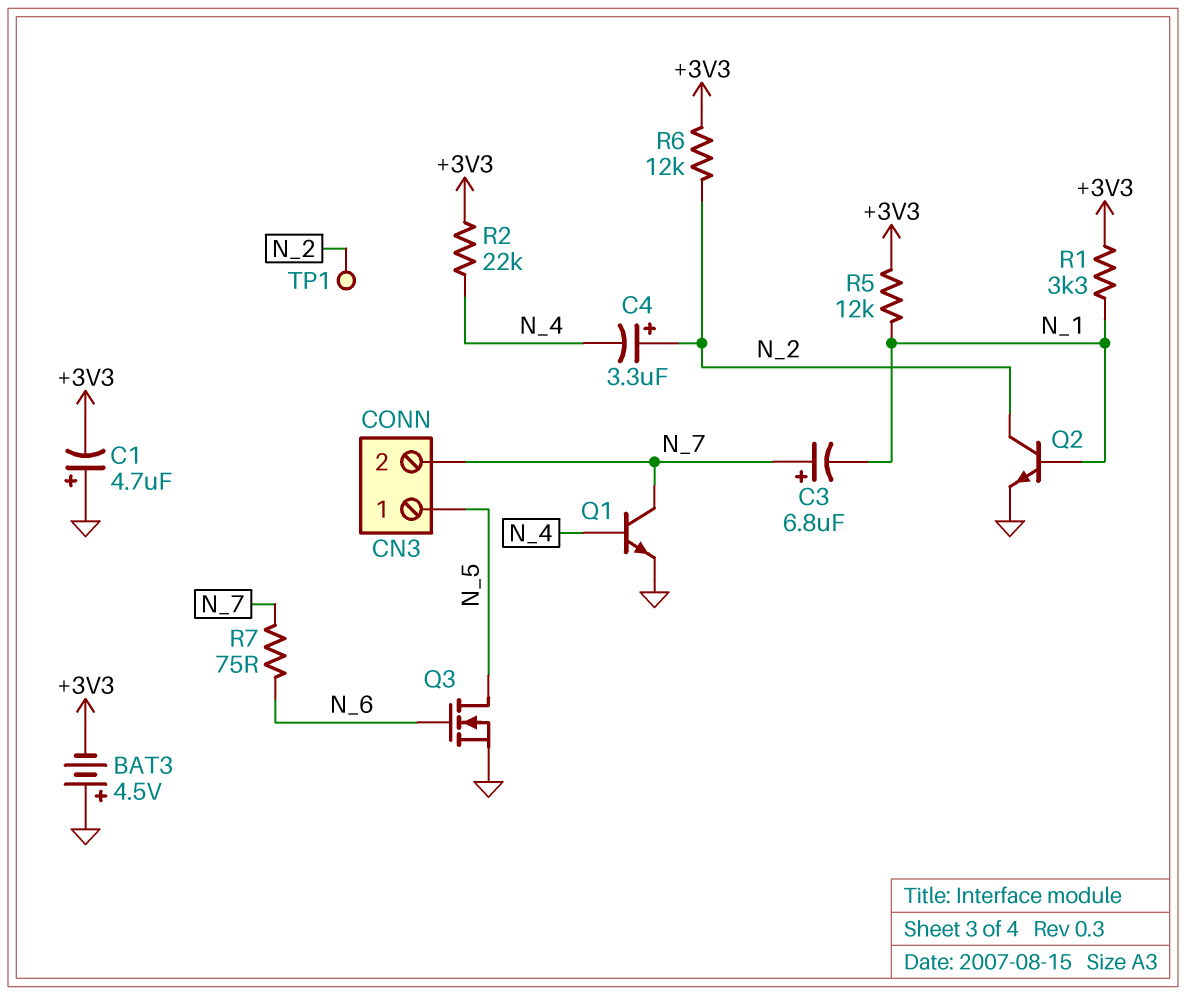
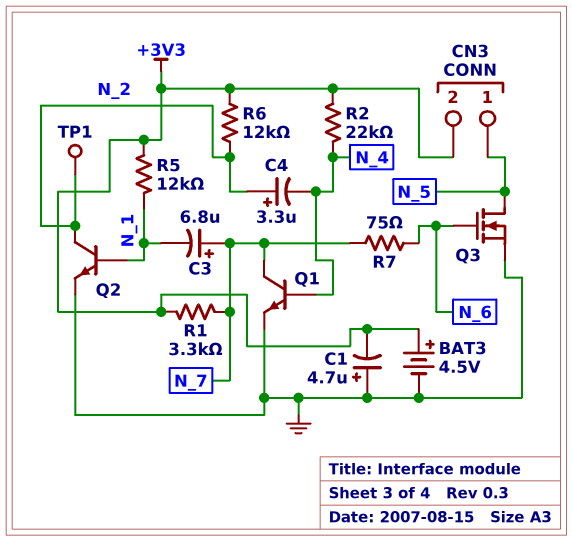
BAT3: 4.5V (plus GND, minus +3V3) -> 4.5V (plus +3V3, minus GND)
CN3 pin 2: N_7 -> +3V3
R1: 3.3k (+3V3, N_1) -> 3.3k (+3V3, N_7)

